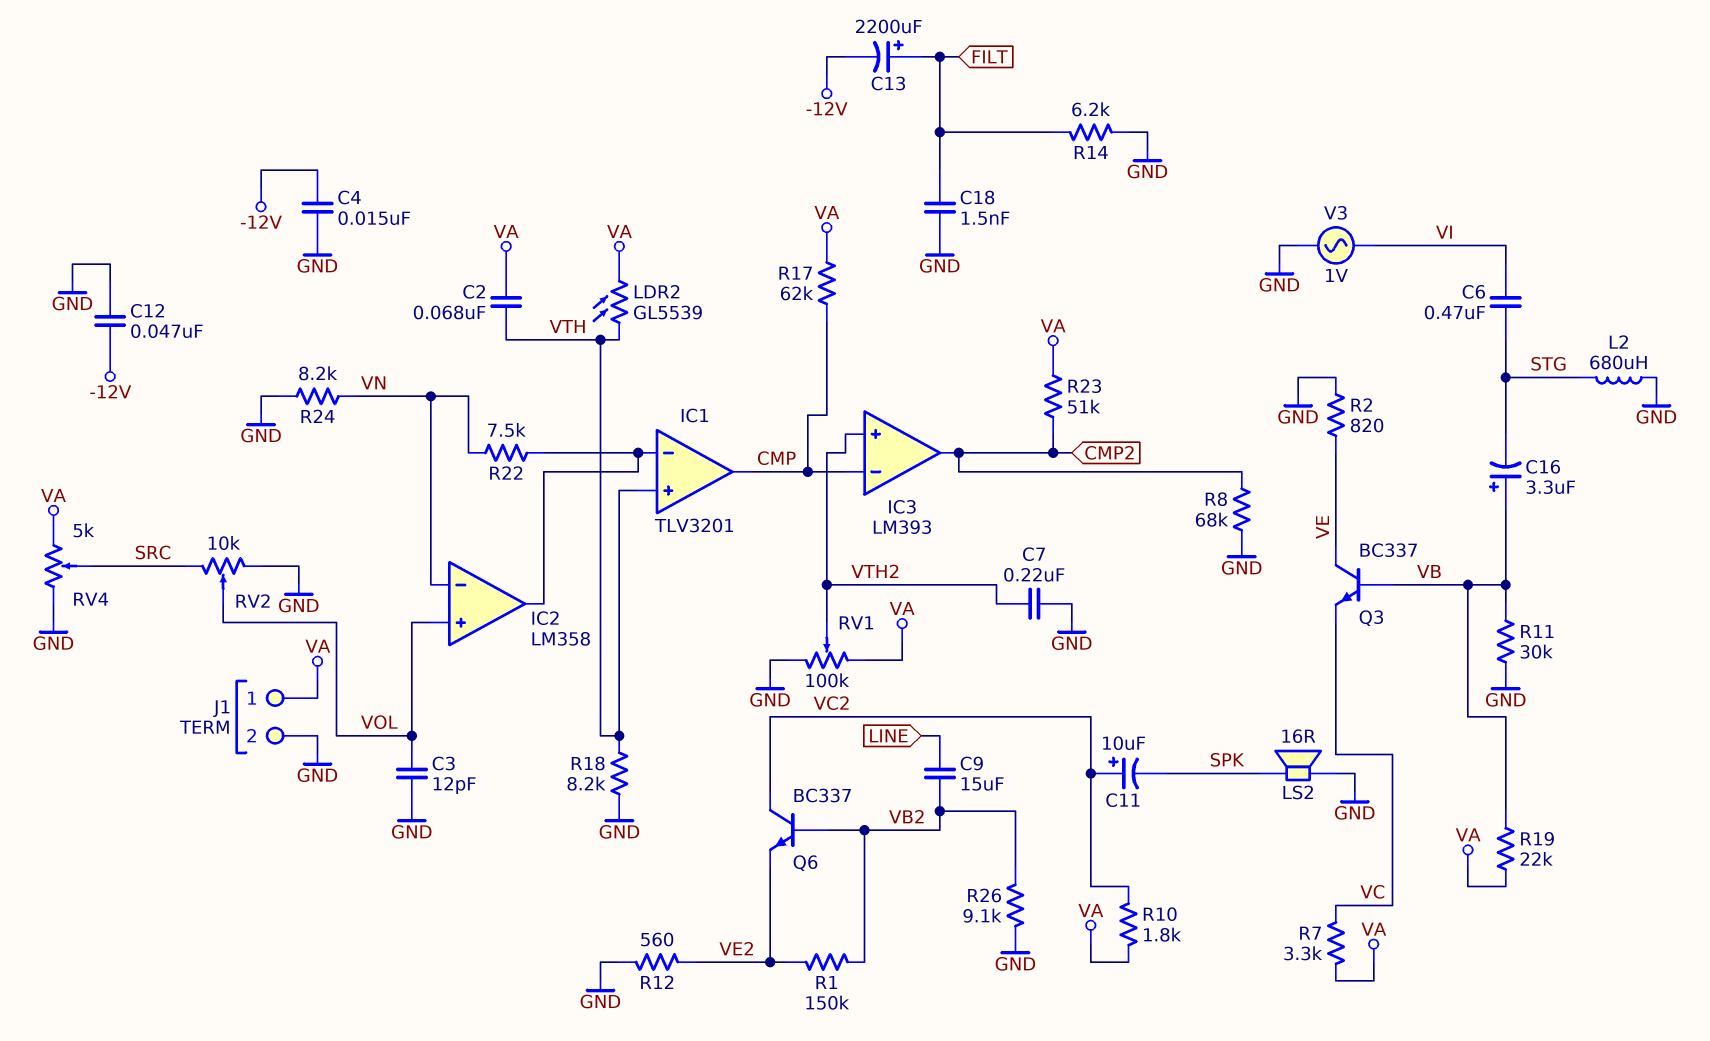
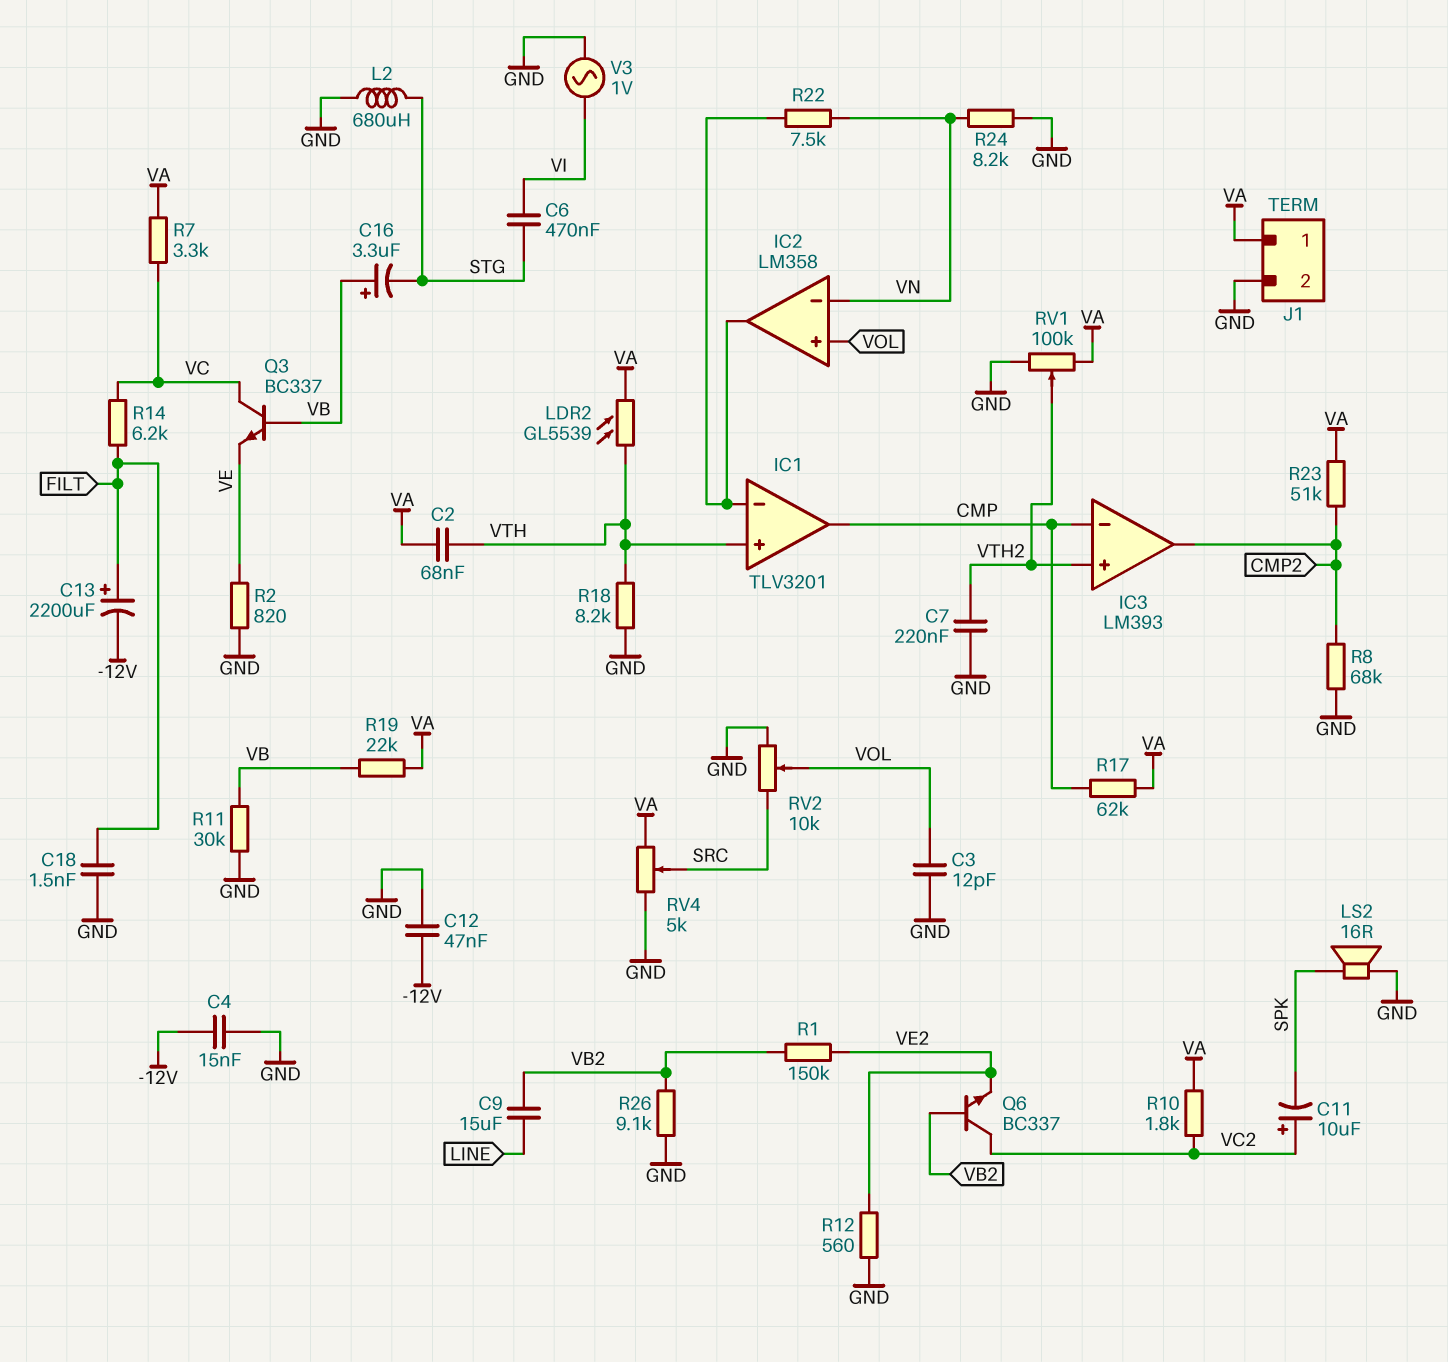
Q3: NPN BC337 (B VB, C VE, E VC) -> NPN BC337 (B VB, C VC, E VE)
R14: 6.2k (FILT, GND) -> 6.2k (FILT, VC)

